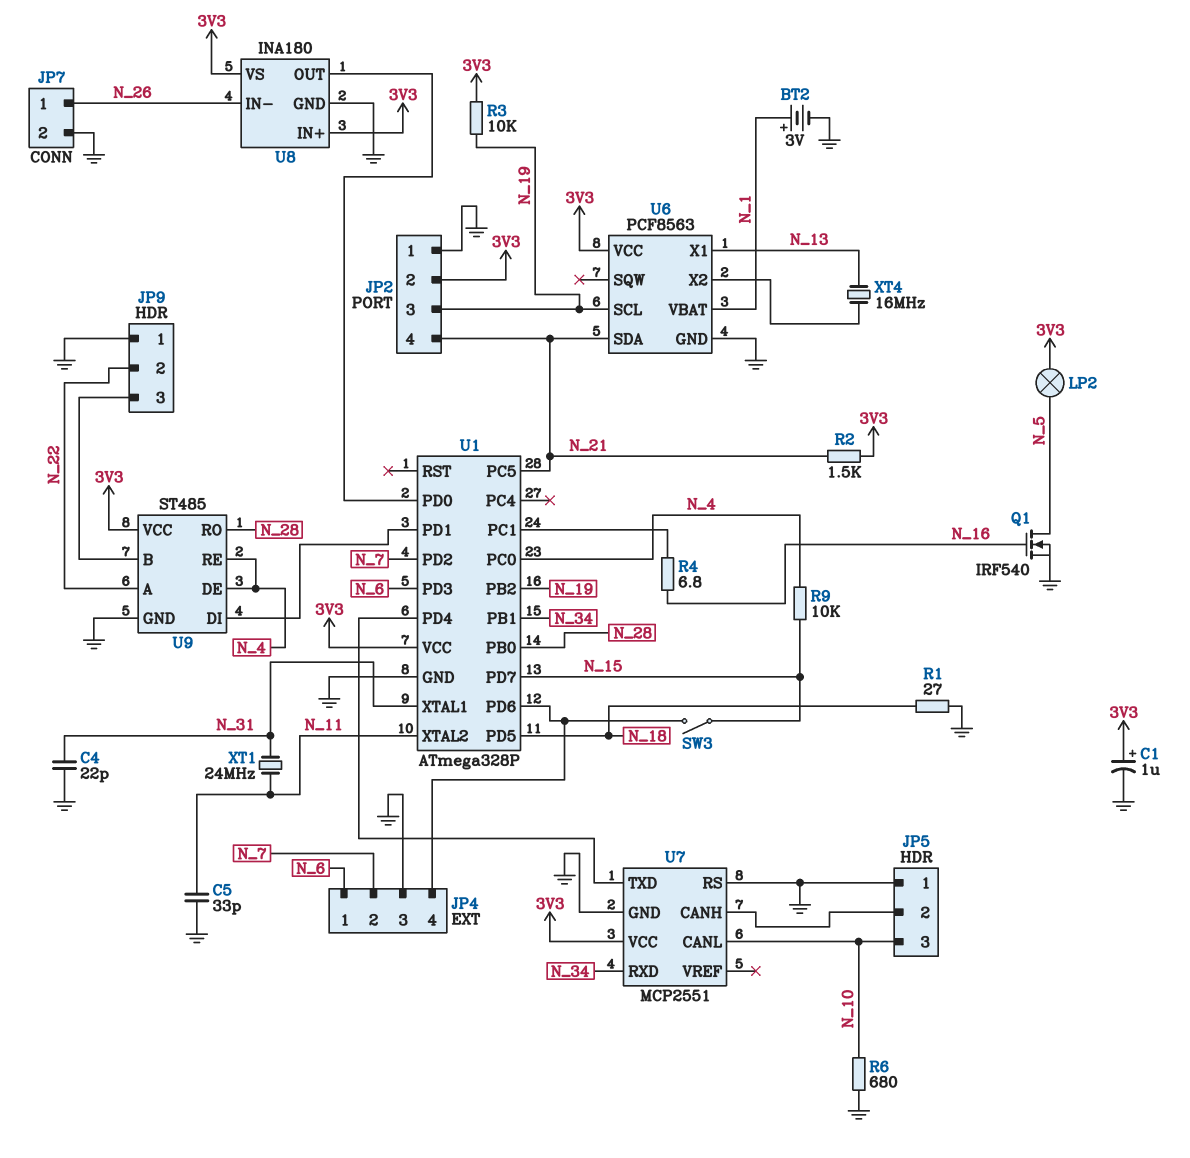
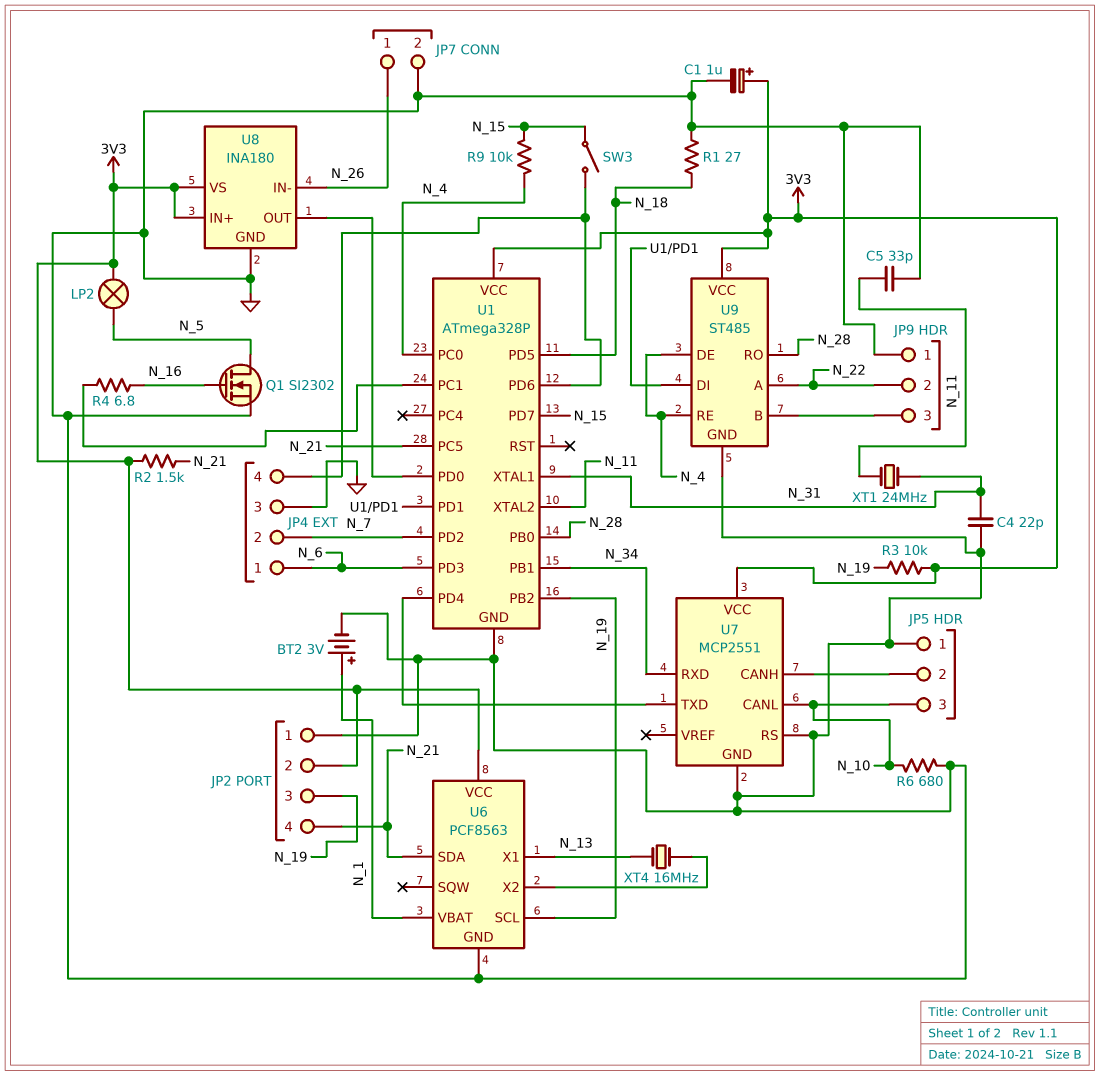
Q1: NMOS IRF540 (G N_16, D N_5, S GND) -> NMOS SI2302 (G N_16, D N_5, S GND)

